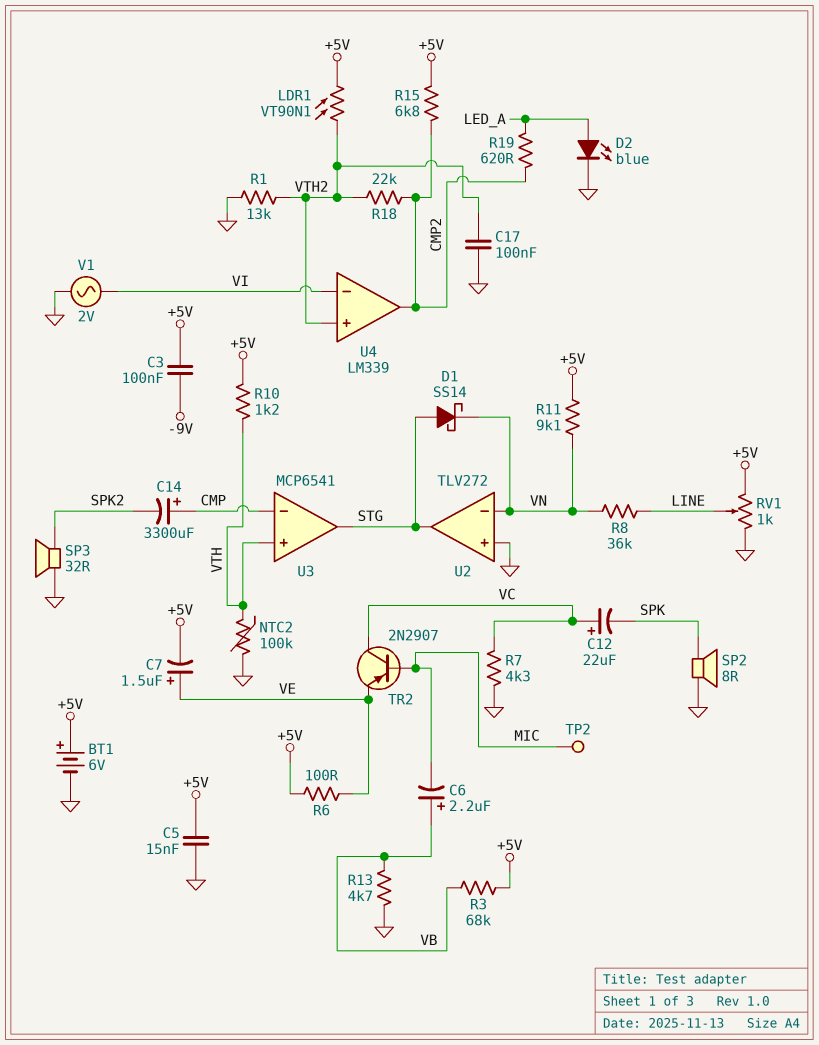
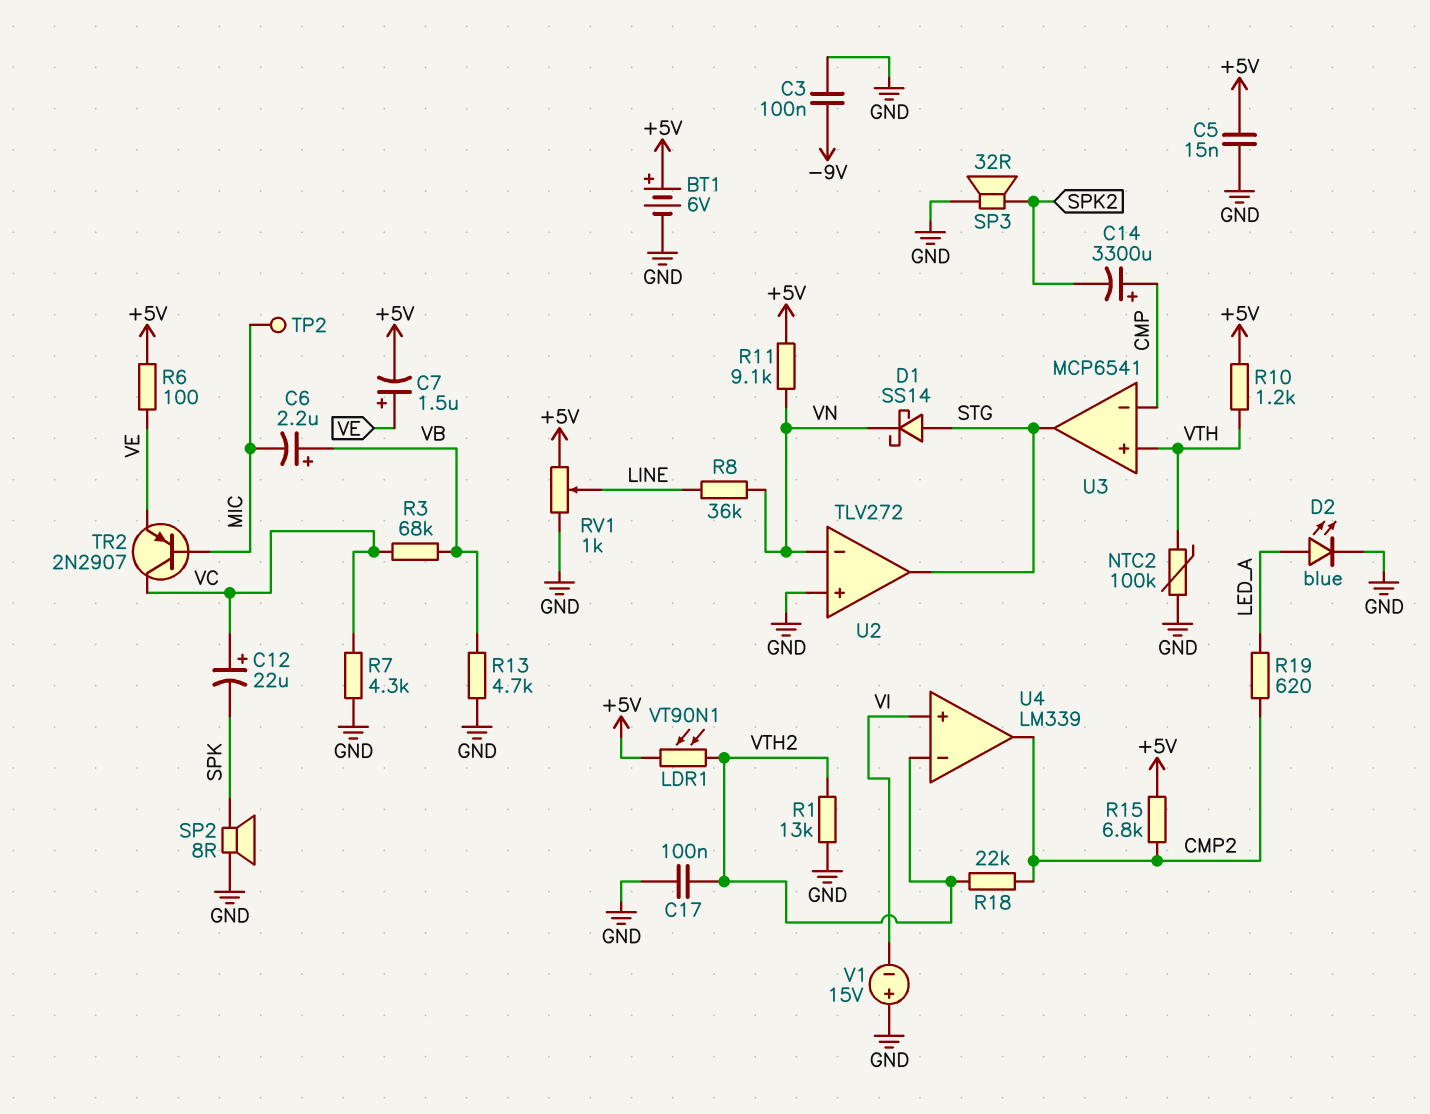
C3: 100nF (+5V, -9V) -> 100nF (-9V, GND)
R3: 68k (+5V, VB) -> 68k (VB, VC)
U4 pin in+: VTH2 -> VI
U4 pin in-: VI -> VTH2
V1: AC 2V (GND, VI) -> 15V (plus GND, minus VI)

